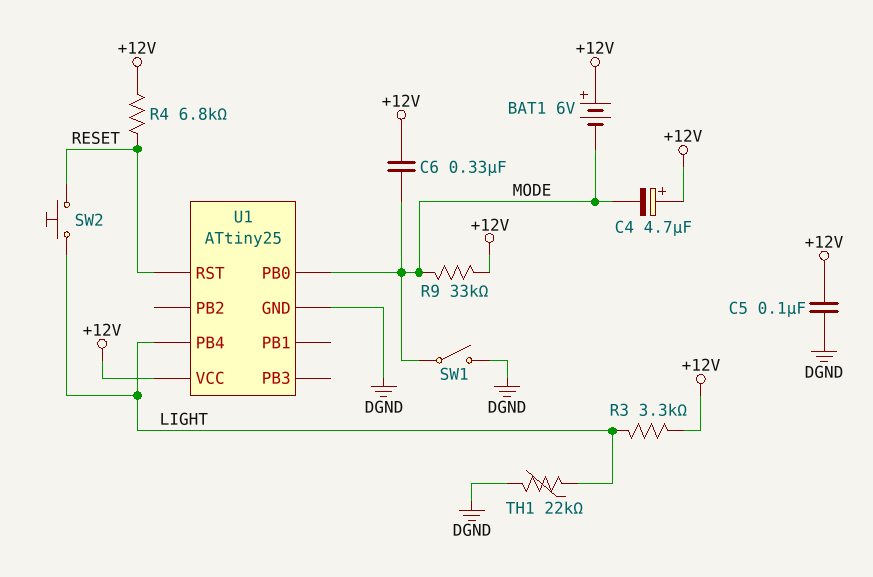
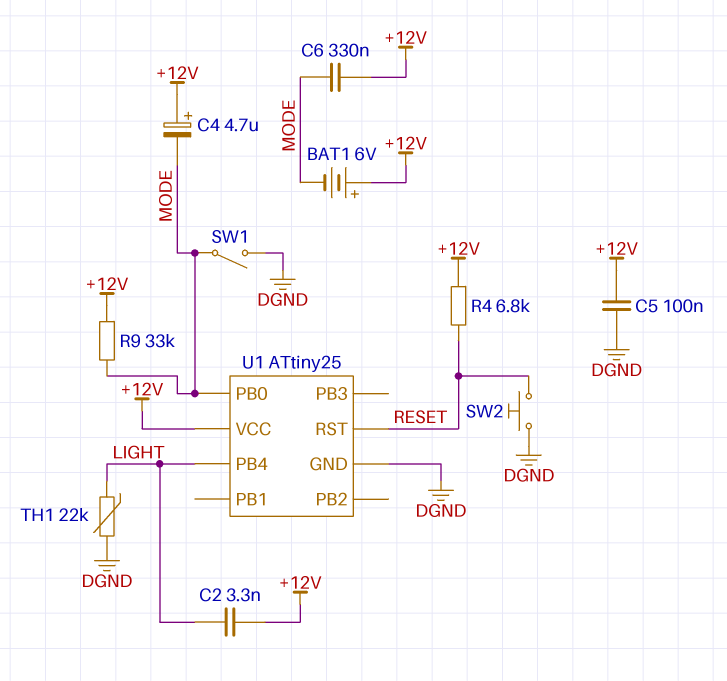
C2: none -> 3.3nF (+12V, LIGHT)
R3: 3.3k (+12V, LIGHT) -> none
SW2: button (LIGHT, RESET) -> button (DGND, RESET)

